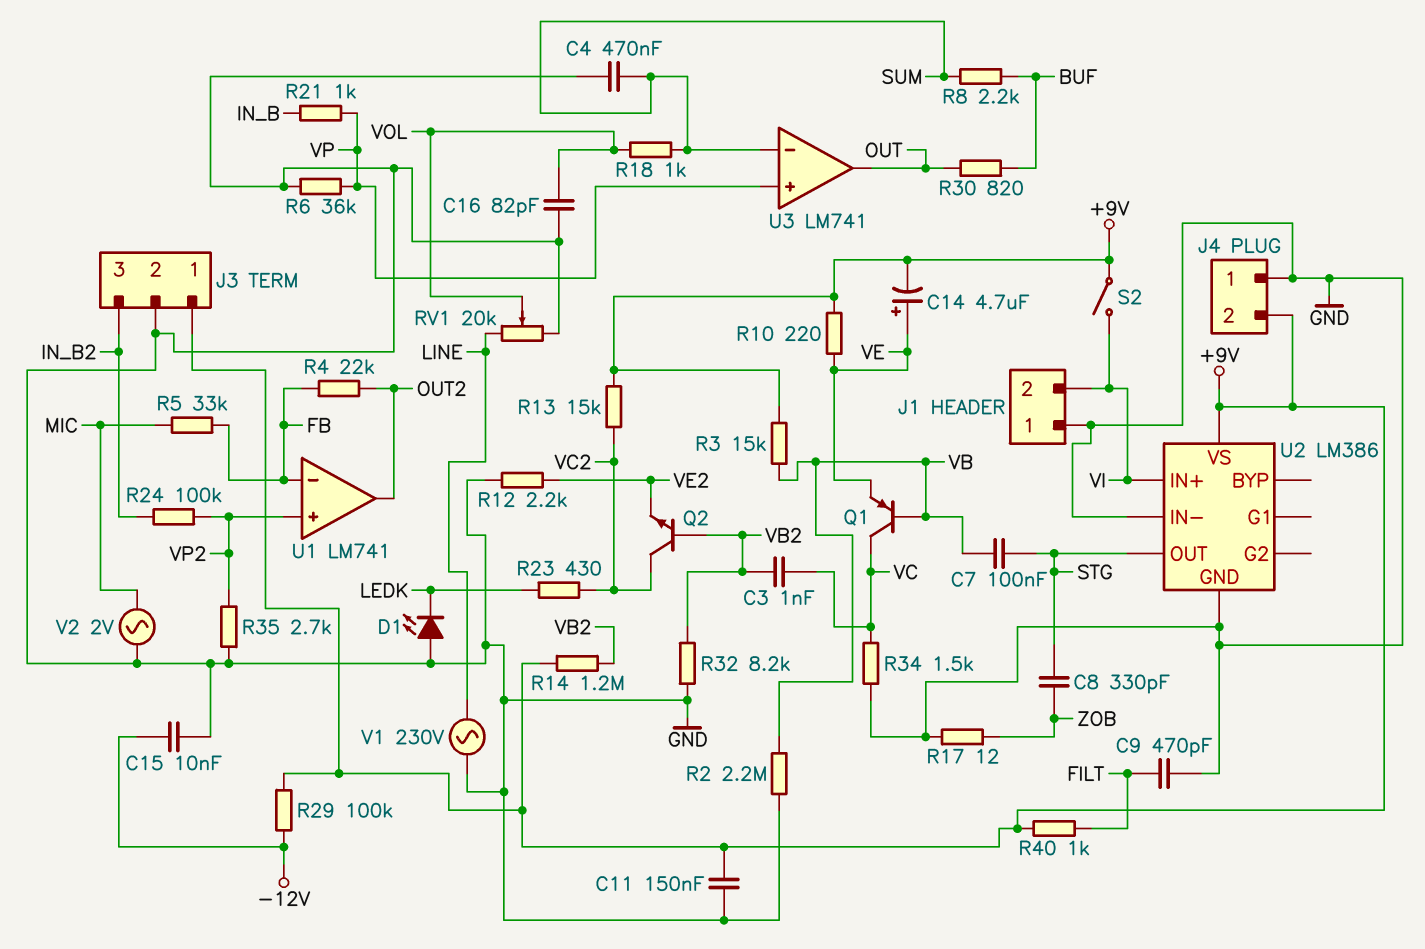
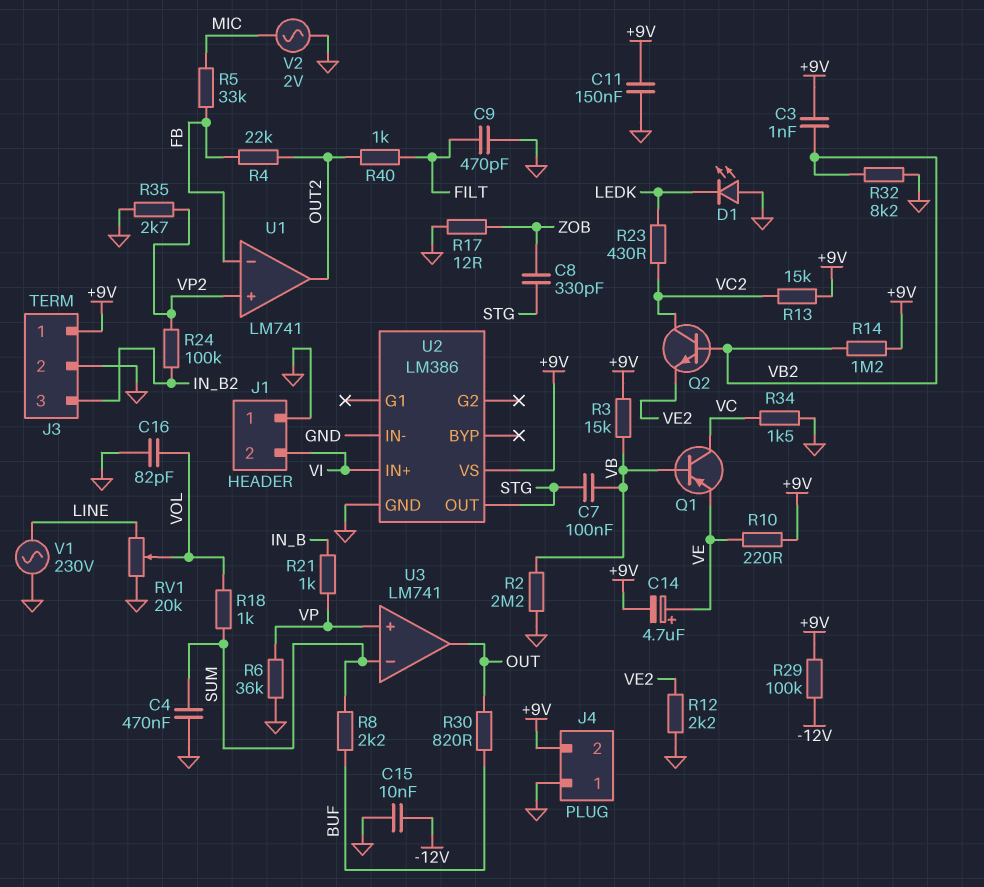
C3: 1nF (VB2, VC) -> 1nF (+9V, VB2)
R40: 1k (+9V, FILT) -> 1k (FILT, OUT2)
S2: switch (+9V, VI) -> none

